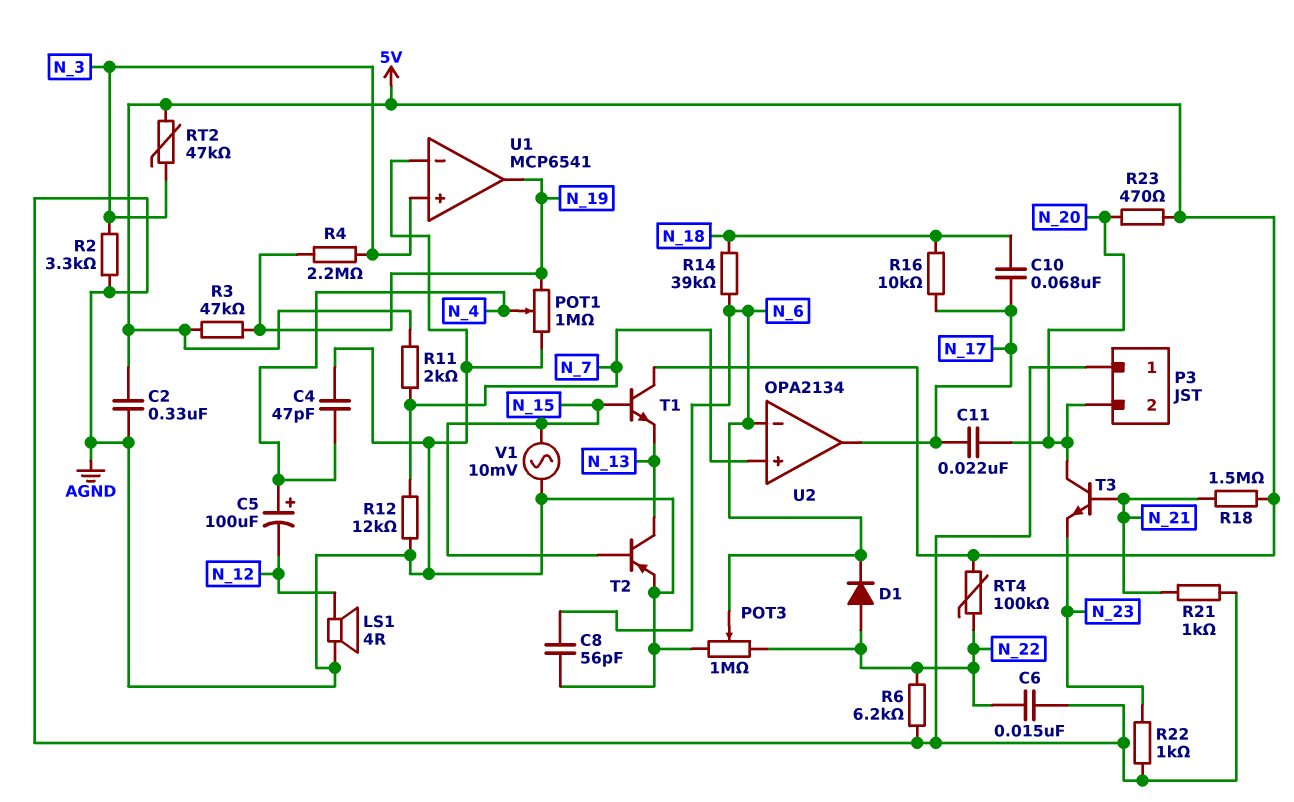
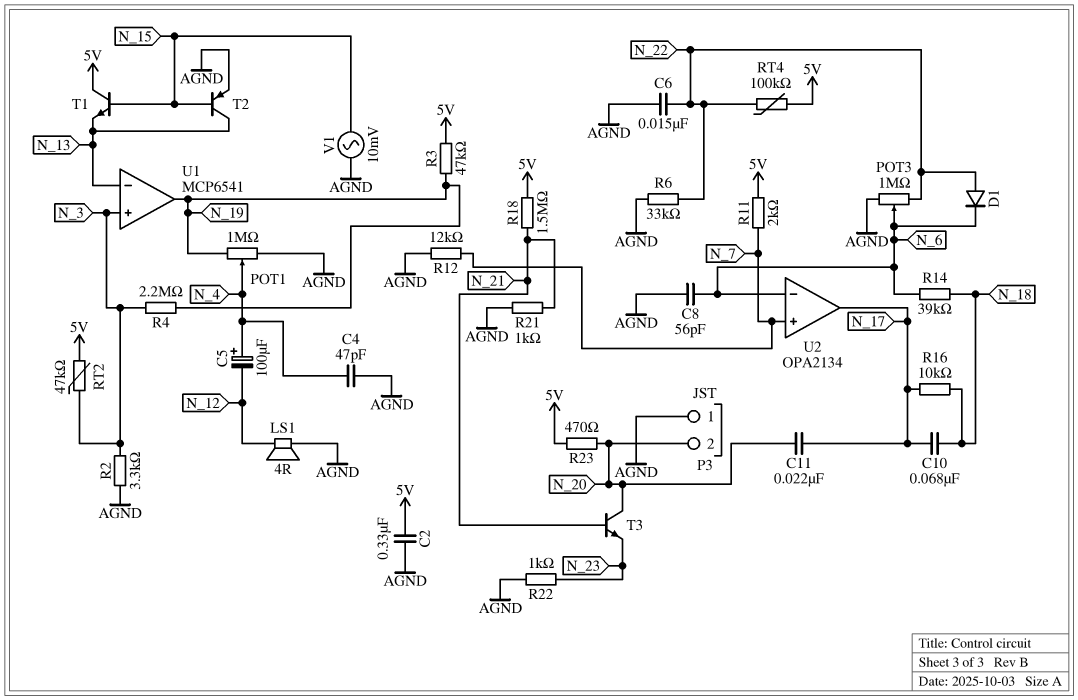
R6: 6.2k (AGND, N_22) -> 33k (AGND, N_22)
U1 pin in-: AGND -> N_13

